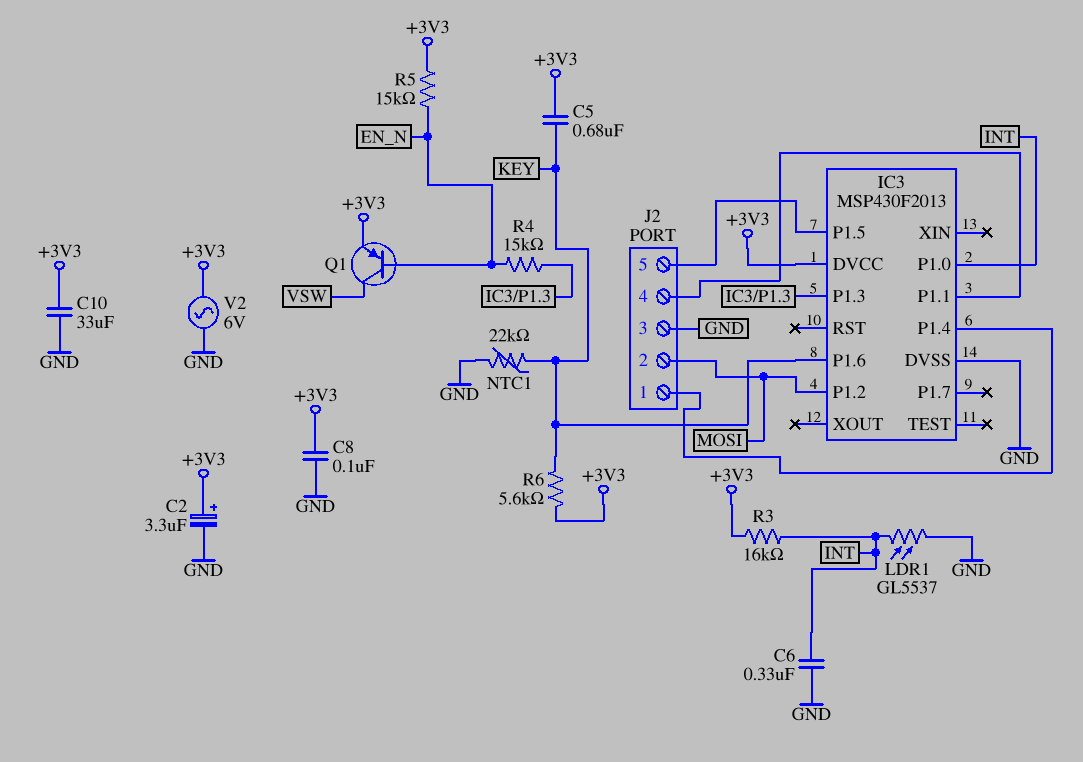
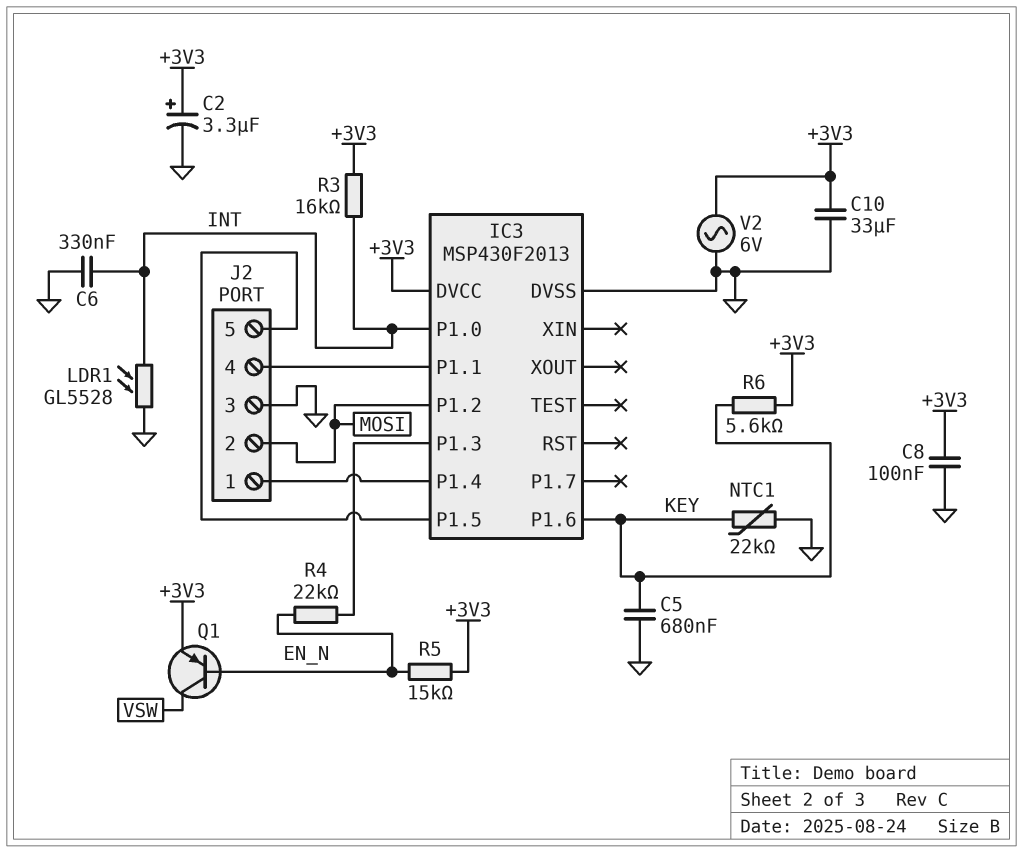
C5: 680nF (+3V3, KEY) -> 680nF (GND, KEY)
LDR1: GL5537 (GND, INT) -> GL5528 (GND, INT)
R4: 15k (EN_N, IC3/P1.3) -> 22k (EN_N, IC3/P1.3)

